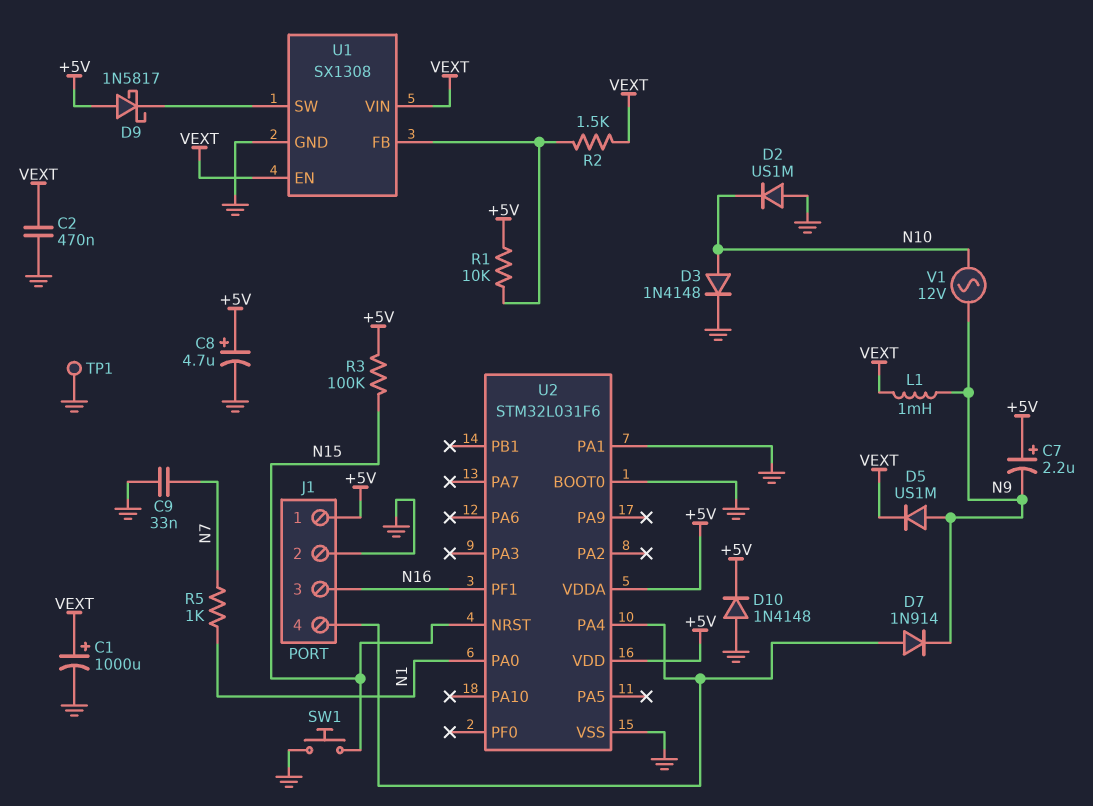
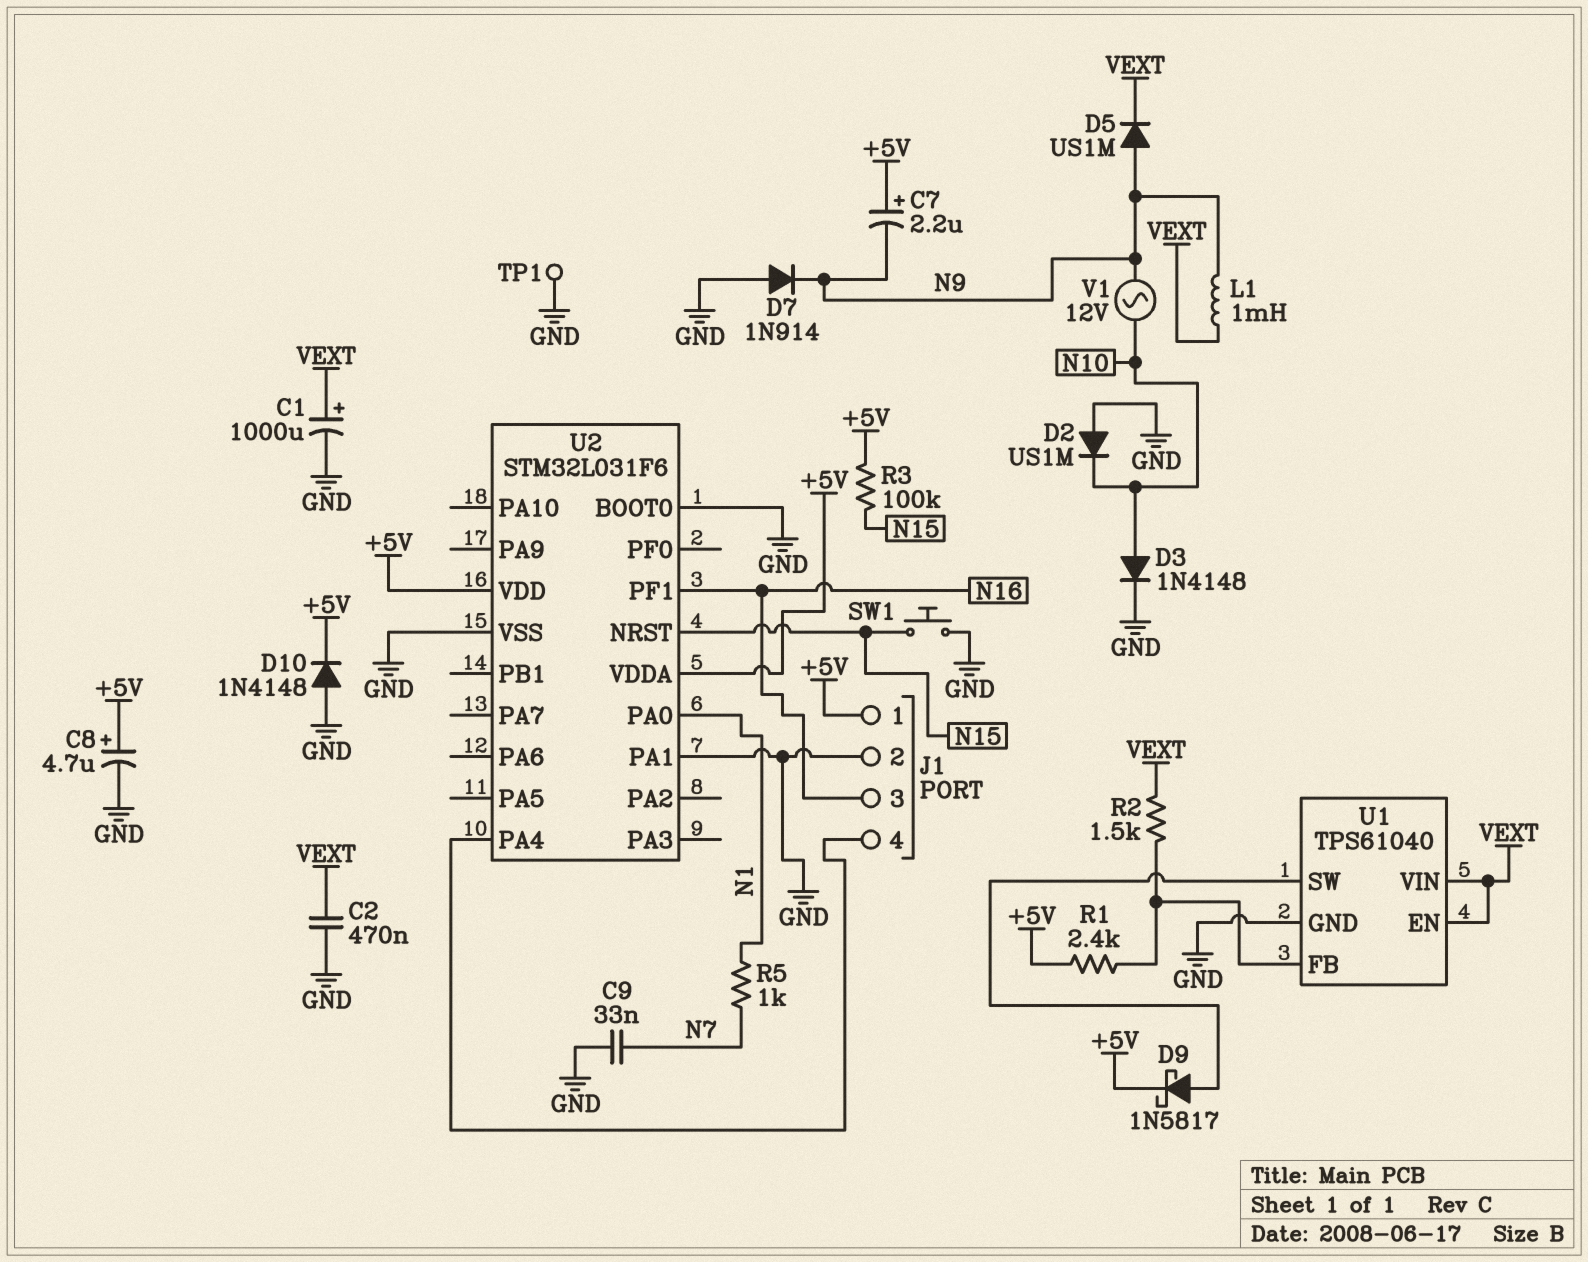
D7: diode 1N914 (A J1/4, K N9) -> diode 1N914 (A GND, K N9)
D9: schottky 1N5817 (A +5V, K U1/SW) -> schottky 1N5817 (A U1/SW, K +5V)
R1: 10k (+5V, U1/FB) -> 2.4k (+5V, U1/FB)
U1: SX1308 -> TPS61040

